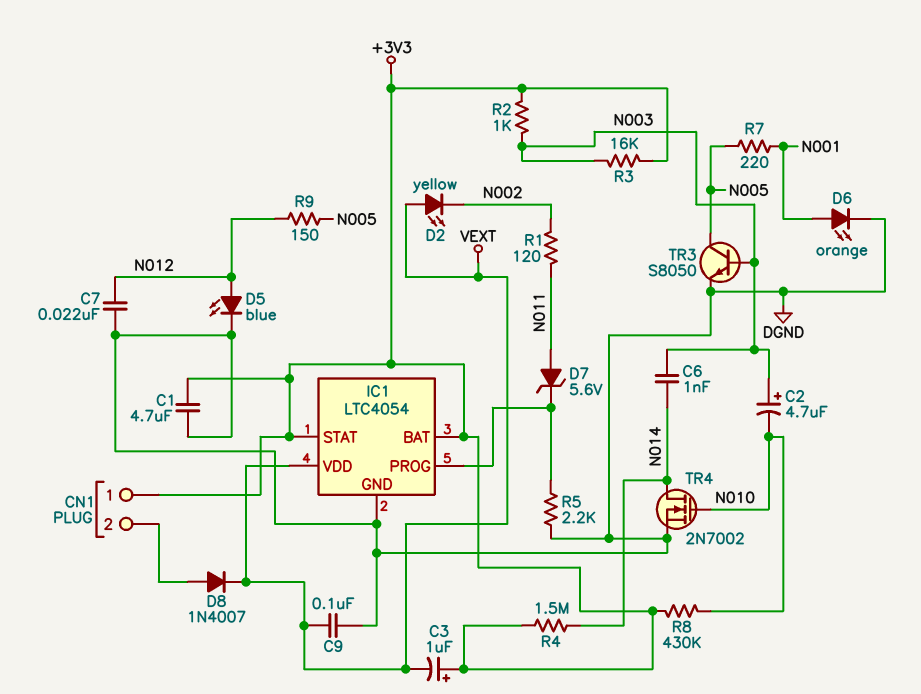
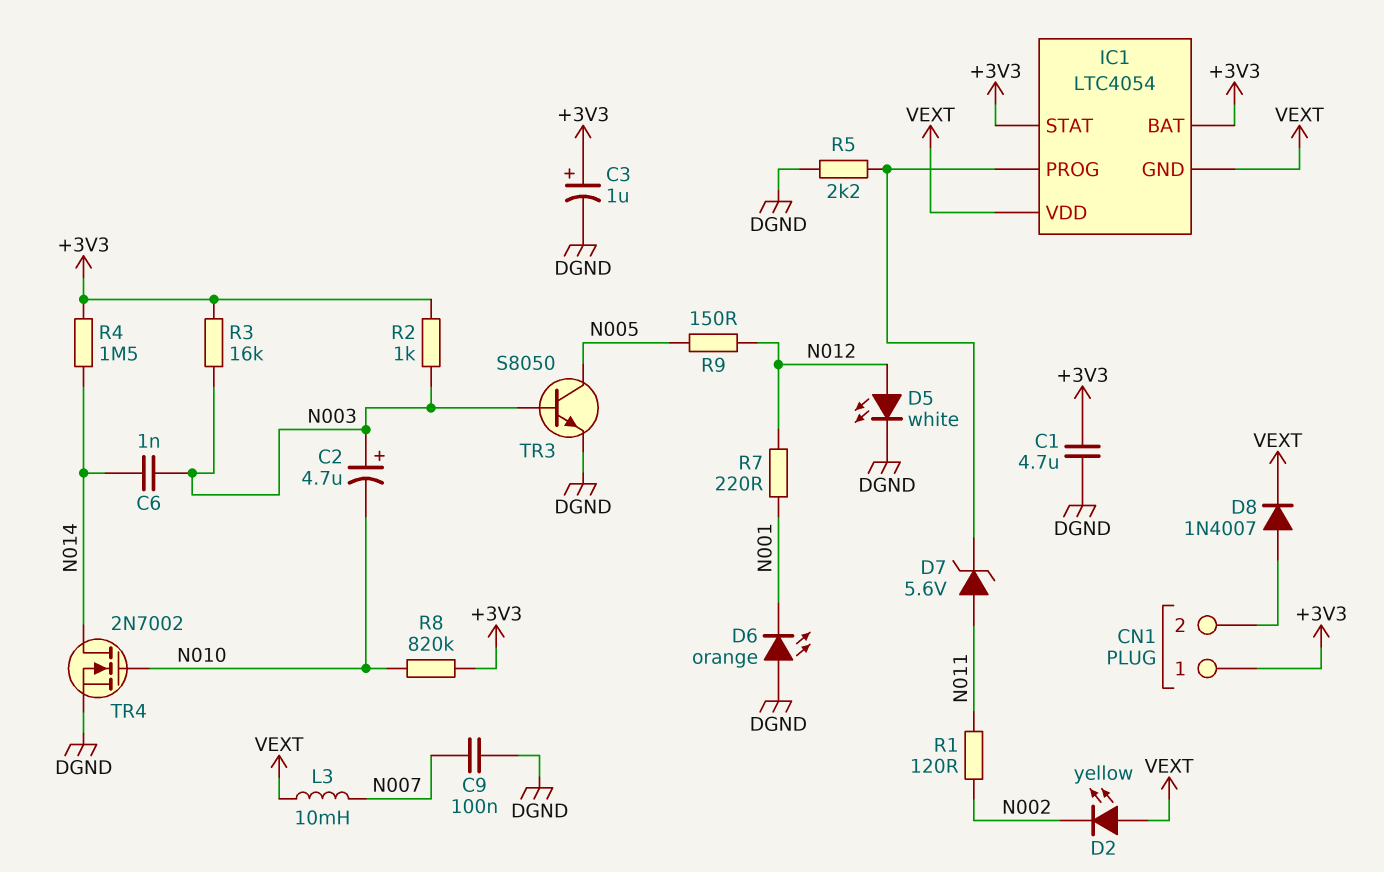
C3: 1uF (plus +3V3, minus VEXT) -> 1uF (plus +3V3, minus DGND)
C7: 22nF (DGND, N012) -> none
C9: 100nF (DGND, VEXT) -> 100nF (DGND, N007)
D5: LED blue (A N012, K DGND) -> LED white (A N012, K DGND)
D6: LED orange (A N001, K DGND) -> LED orange (A DGND, K N001)
IC1 pin GND: DGND -> VEXT
L3: none -> 10mH (N007, VEXT)
R7: 220 (N001, N005) -> 220 (N001, N012)
R8: 430k (+3V3, N010) -> 820k (+3V3, N010)

